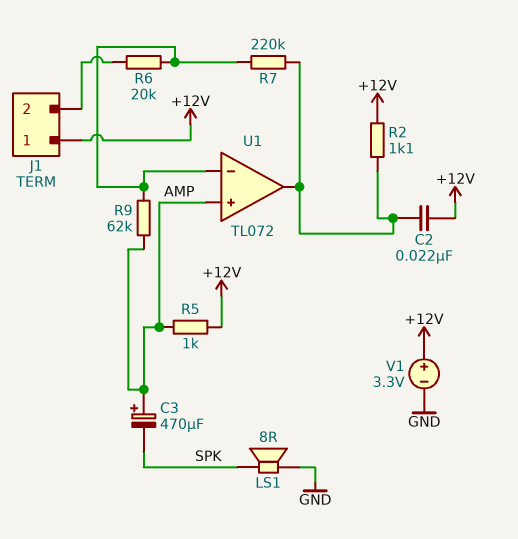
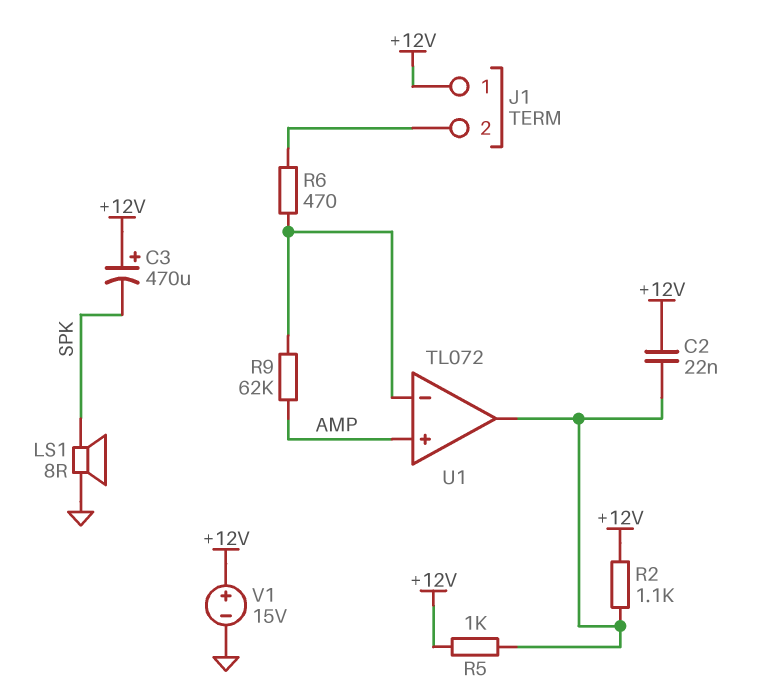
C3: 470uF (plus AMP, minus SPK) -> 470uF (plus +12V, minus SPK)
R5: 1k (+12V, AMP) -> 1k (+12V, U1/out)
R6: 20k (J1/2, U1/in-) -> 470 (J1/2, U1/in-)
R7: 220k (U1/in-, U1/out) -> none
V1: 3.3V (plus +12V, minus GND) -> 15V (plus +12V, minus GND)

